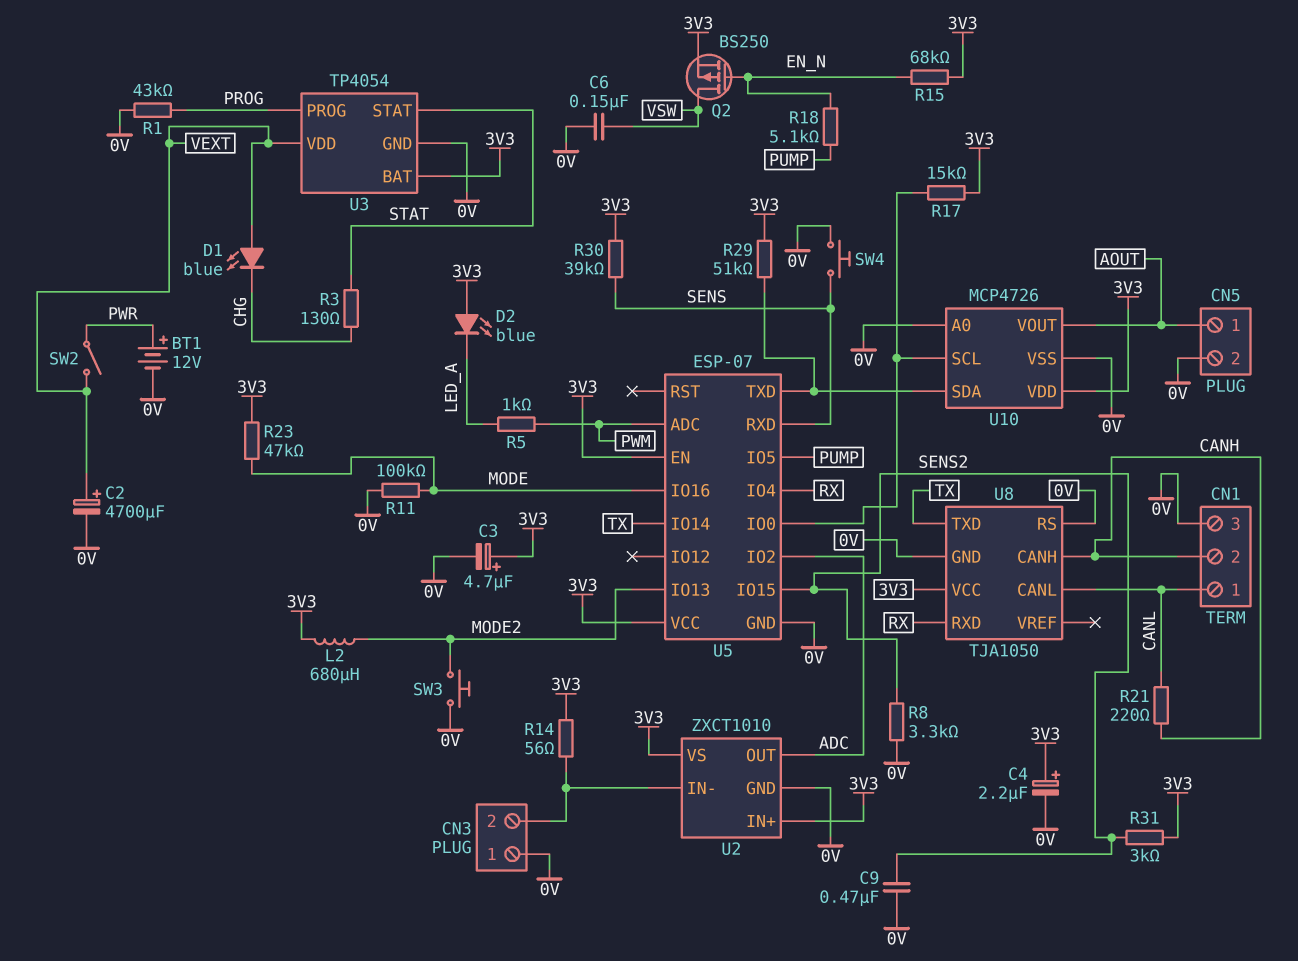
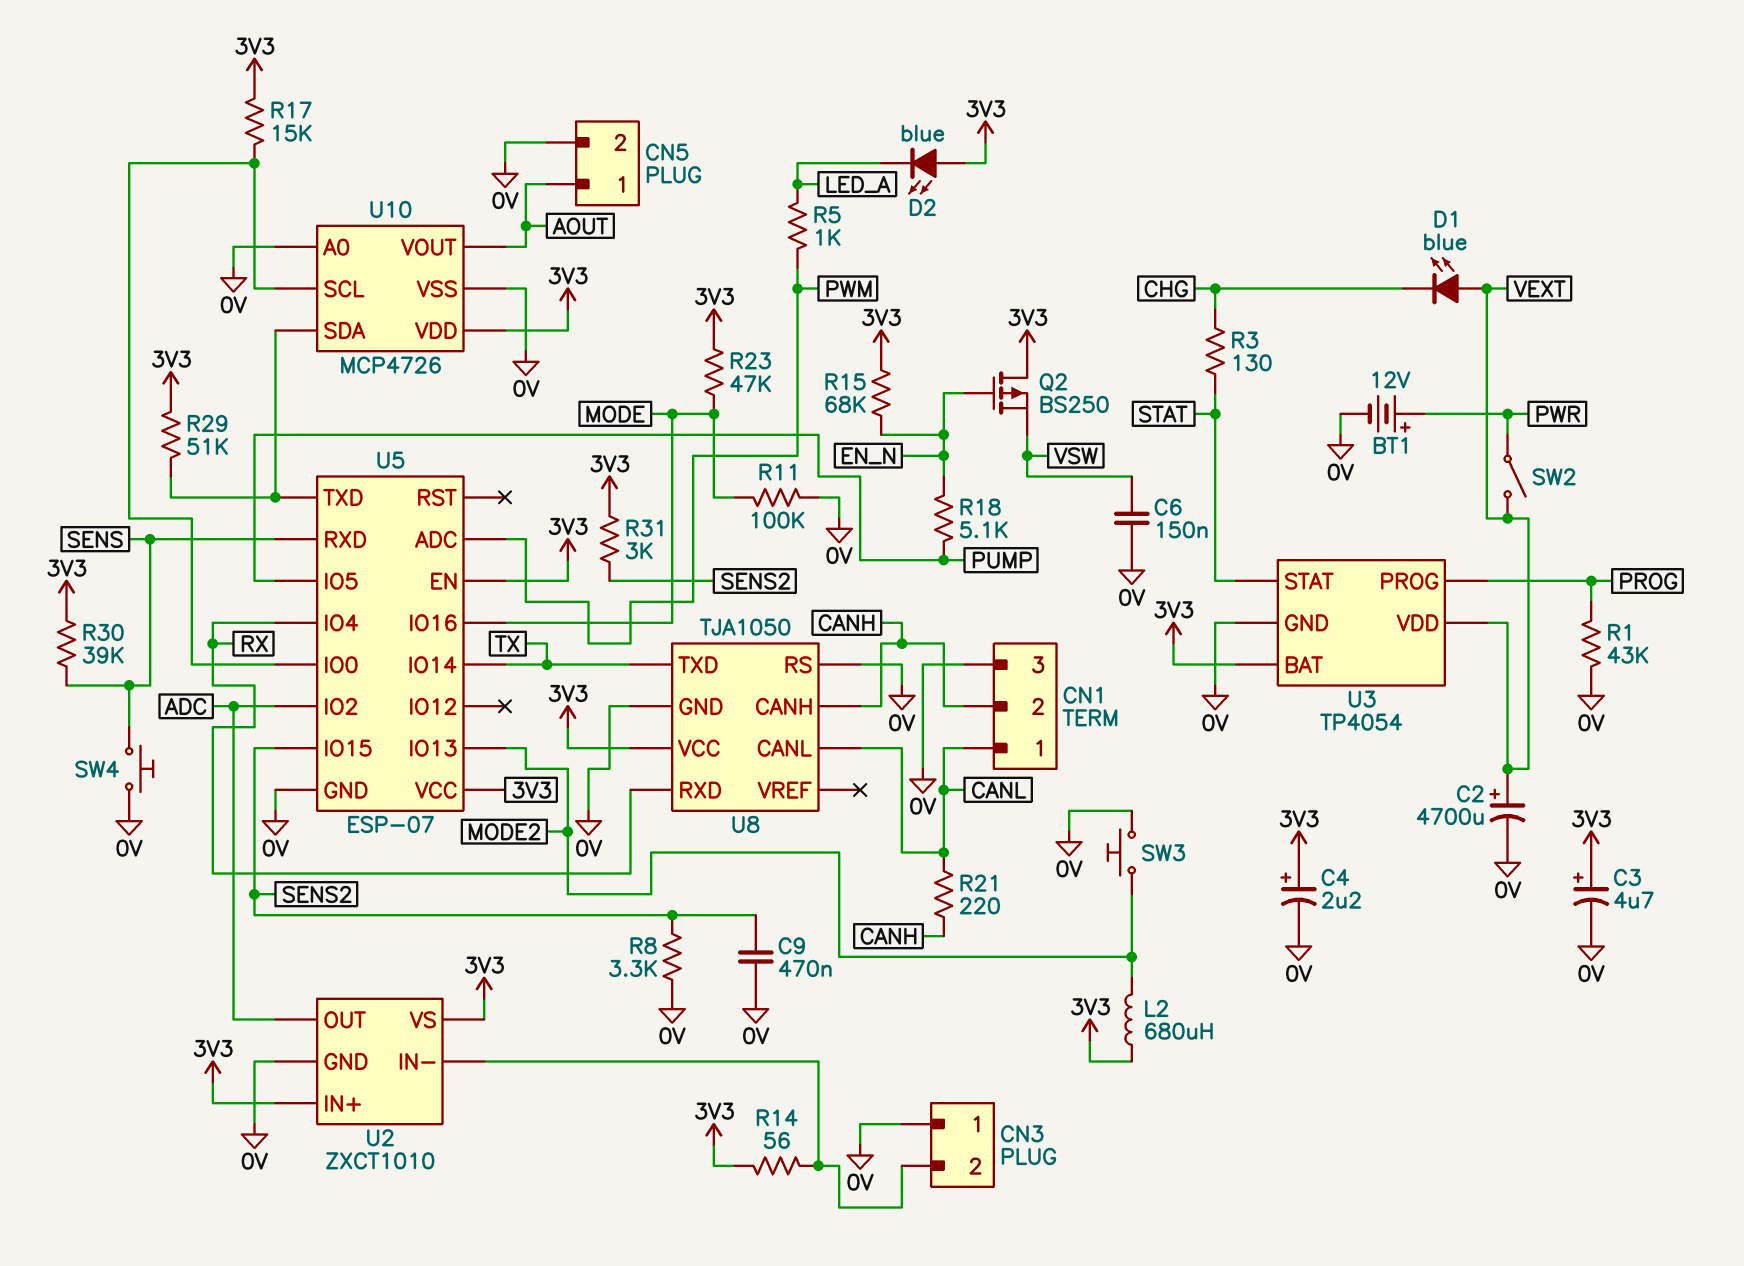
Q2: PMOS BS250 (G EN_N, D VSW, S 3V3) -> PMOS BS250 (G EN_N, D 3V3, S VSW)

